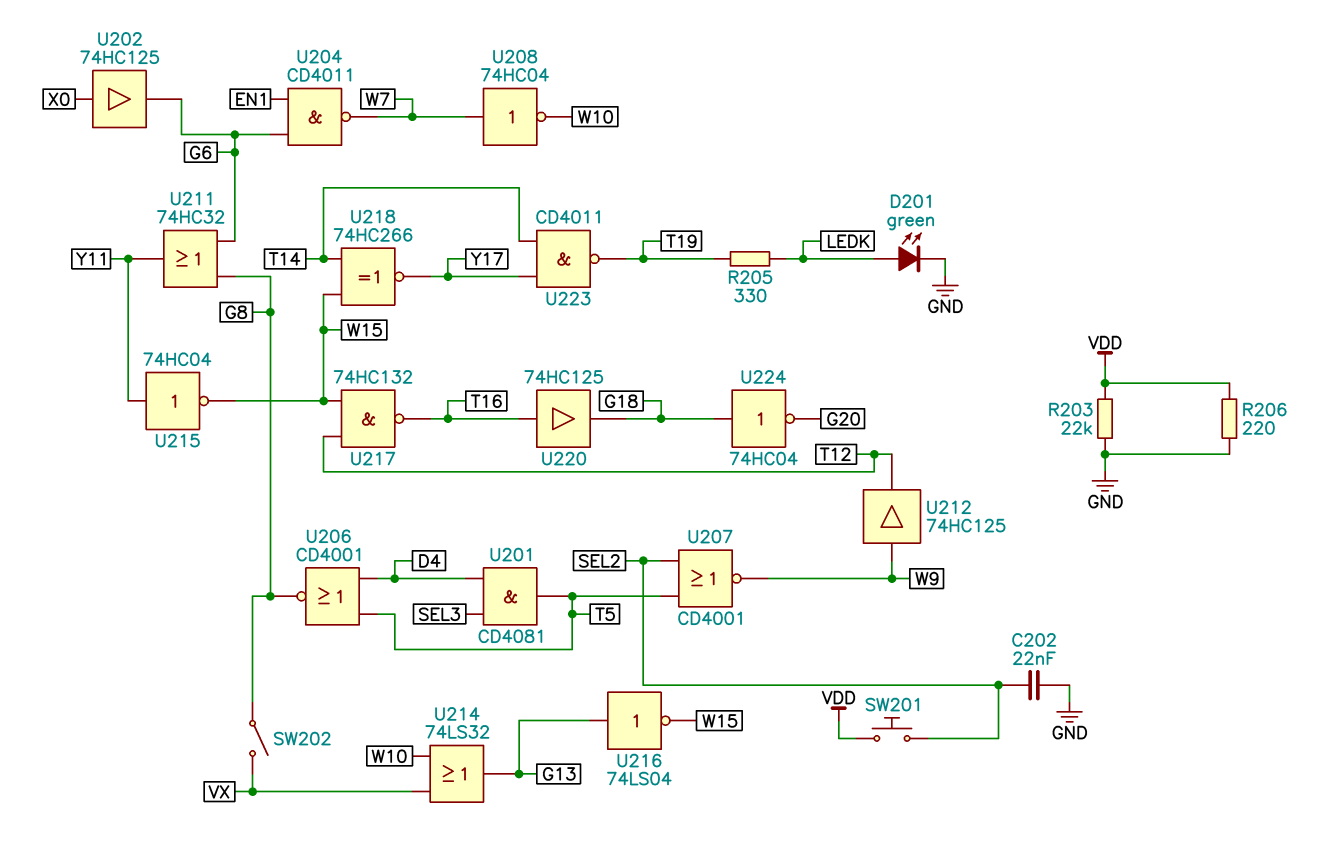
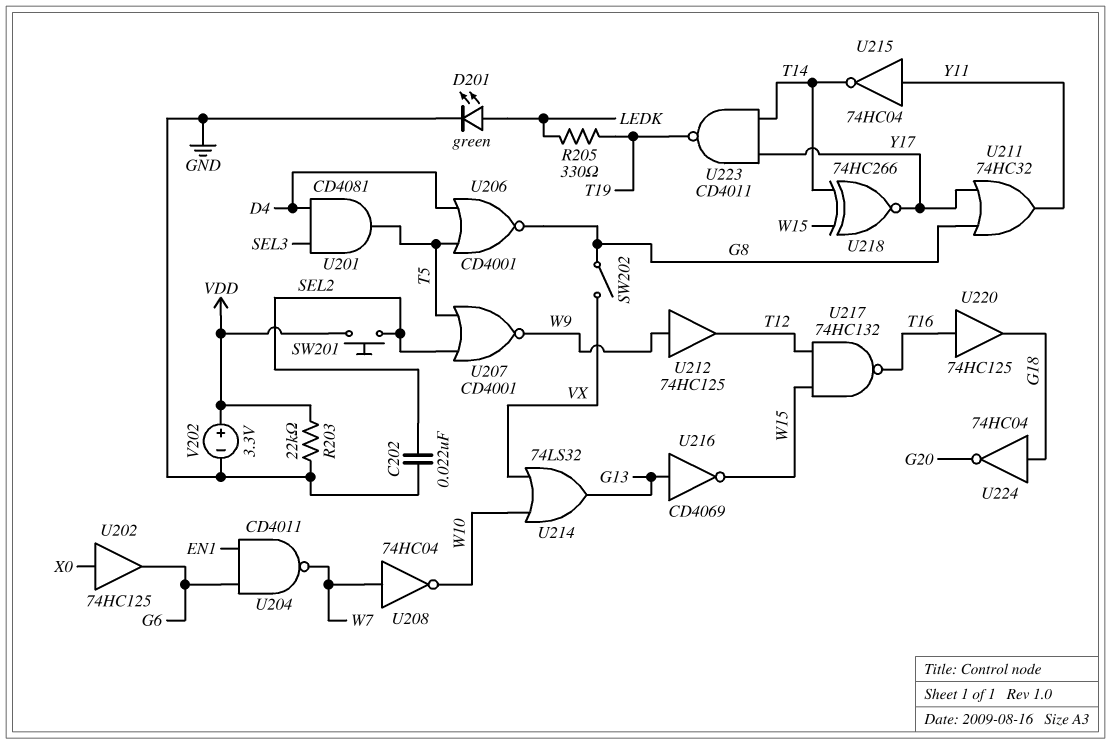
R206: 220 (GND, VDD) -> none
U211: OR 74HC32 (in G6, in G8, out Y11) -> OR 74HC32 (in G8, in Y17, out Y11)
U215: NOT 74HC04 (in Y11, out W15) -> NOT 74HC04 (in Y11, out T14)
U216: NOT 74LS04 (in G13, out W15) -> NOT CD4069 (in G13, out W15)
V202: none -> 3.3V (plus VDD, minus GND)

